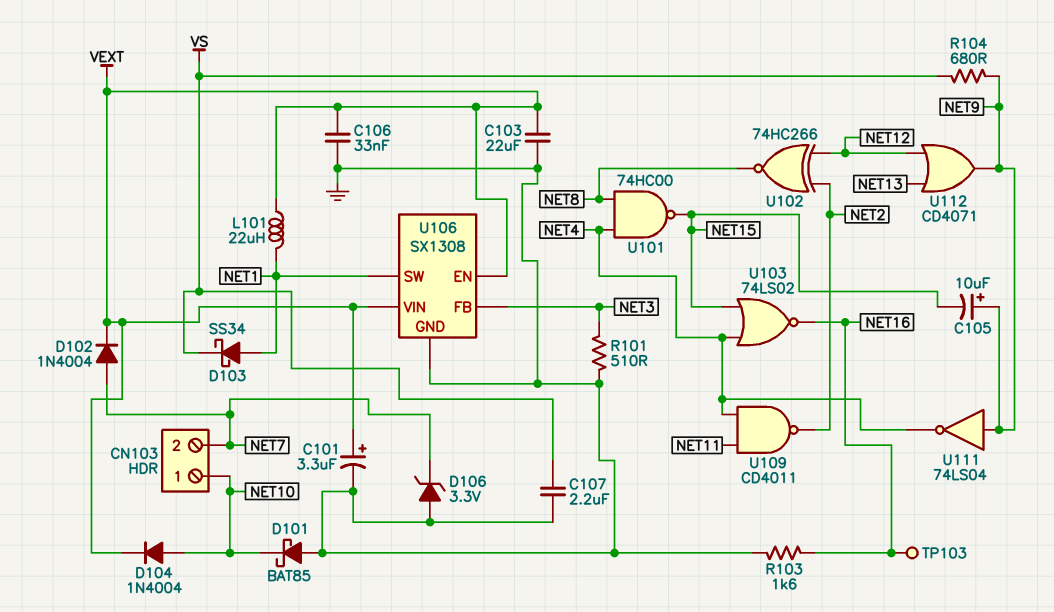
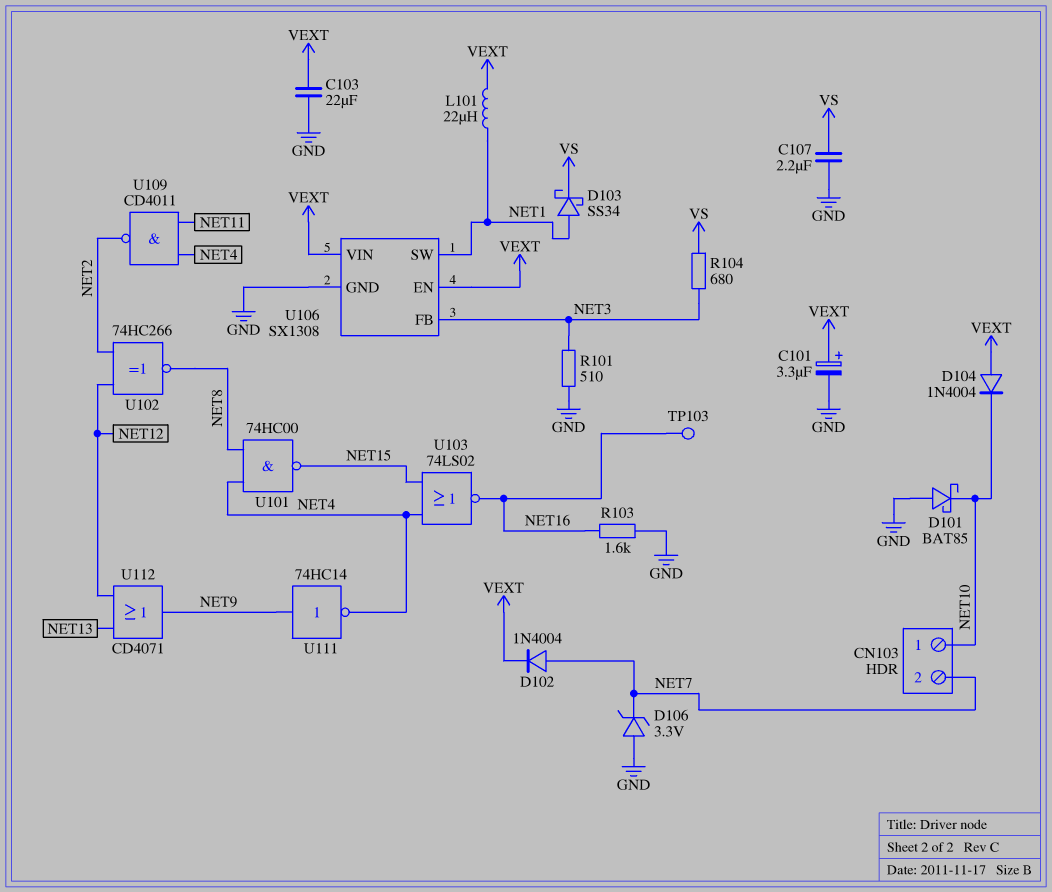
C105: 10uF (plus NET9, minus NET15) -> none
C106: 33nF (GND, VEXT) -> none
D104: diode 1N4004 (A NET10, K VEXT) -> diode 1N4004 (A VEXT, K NET10)
R104: 680 (NET9, VS) -> 680 (NET3, VS)
U111: NOT 74LS04 (in NET9, out NET4) -> NOT 74HC14 (in NET9, out NET4)

